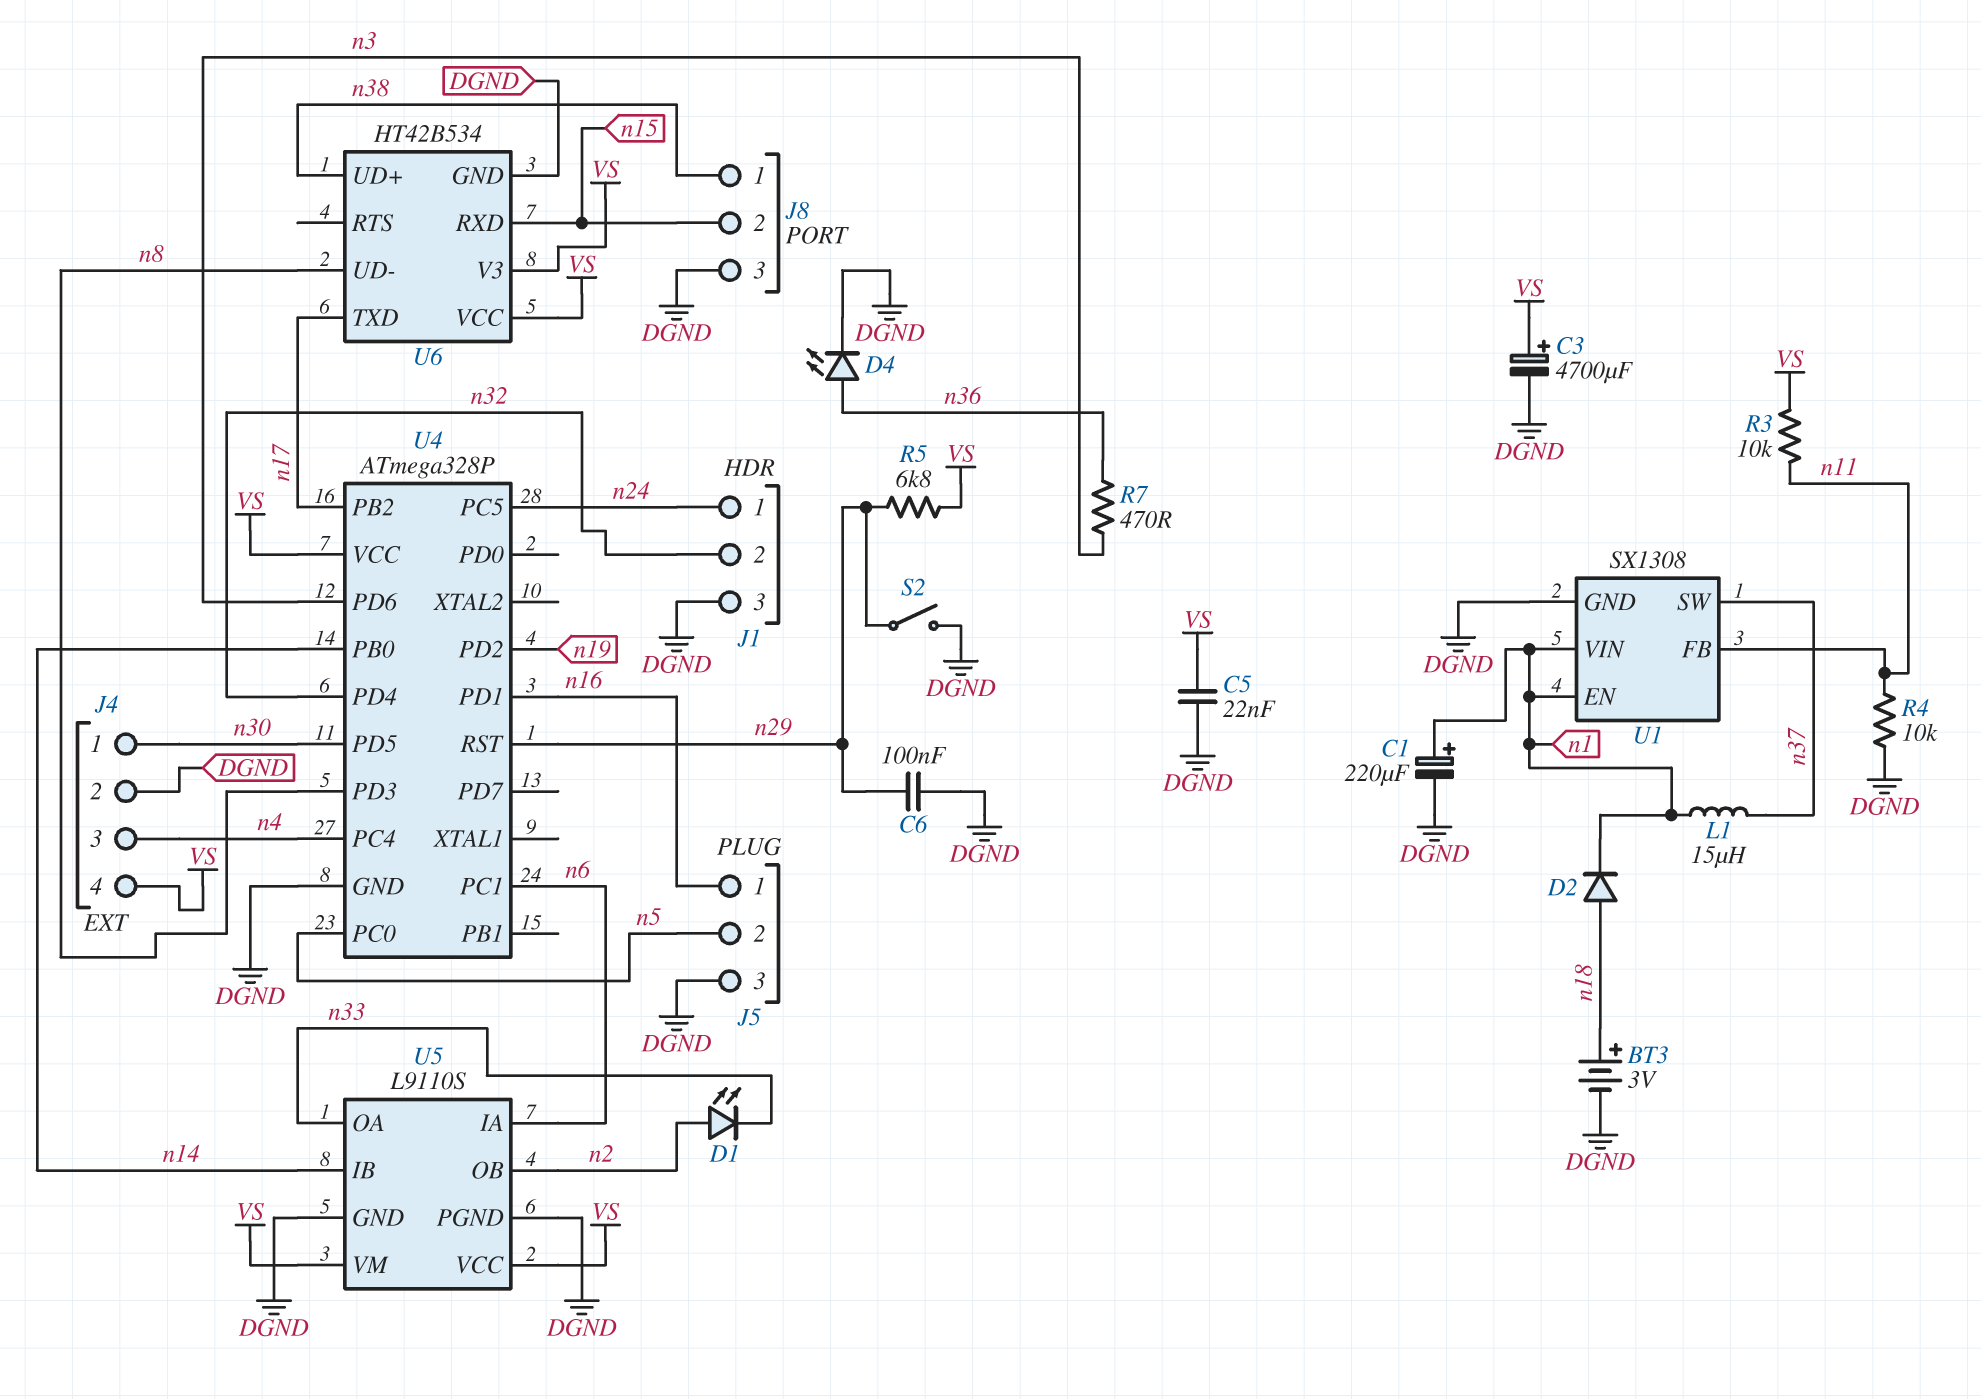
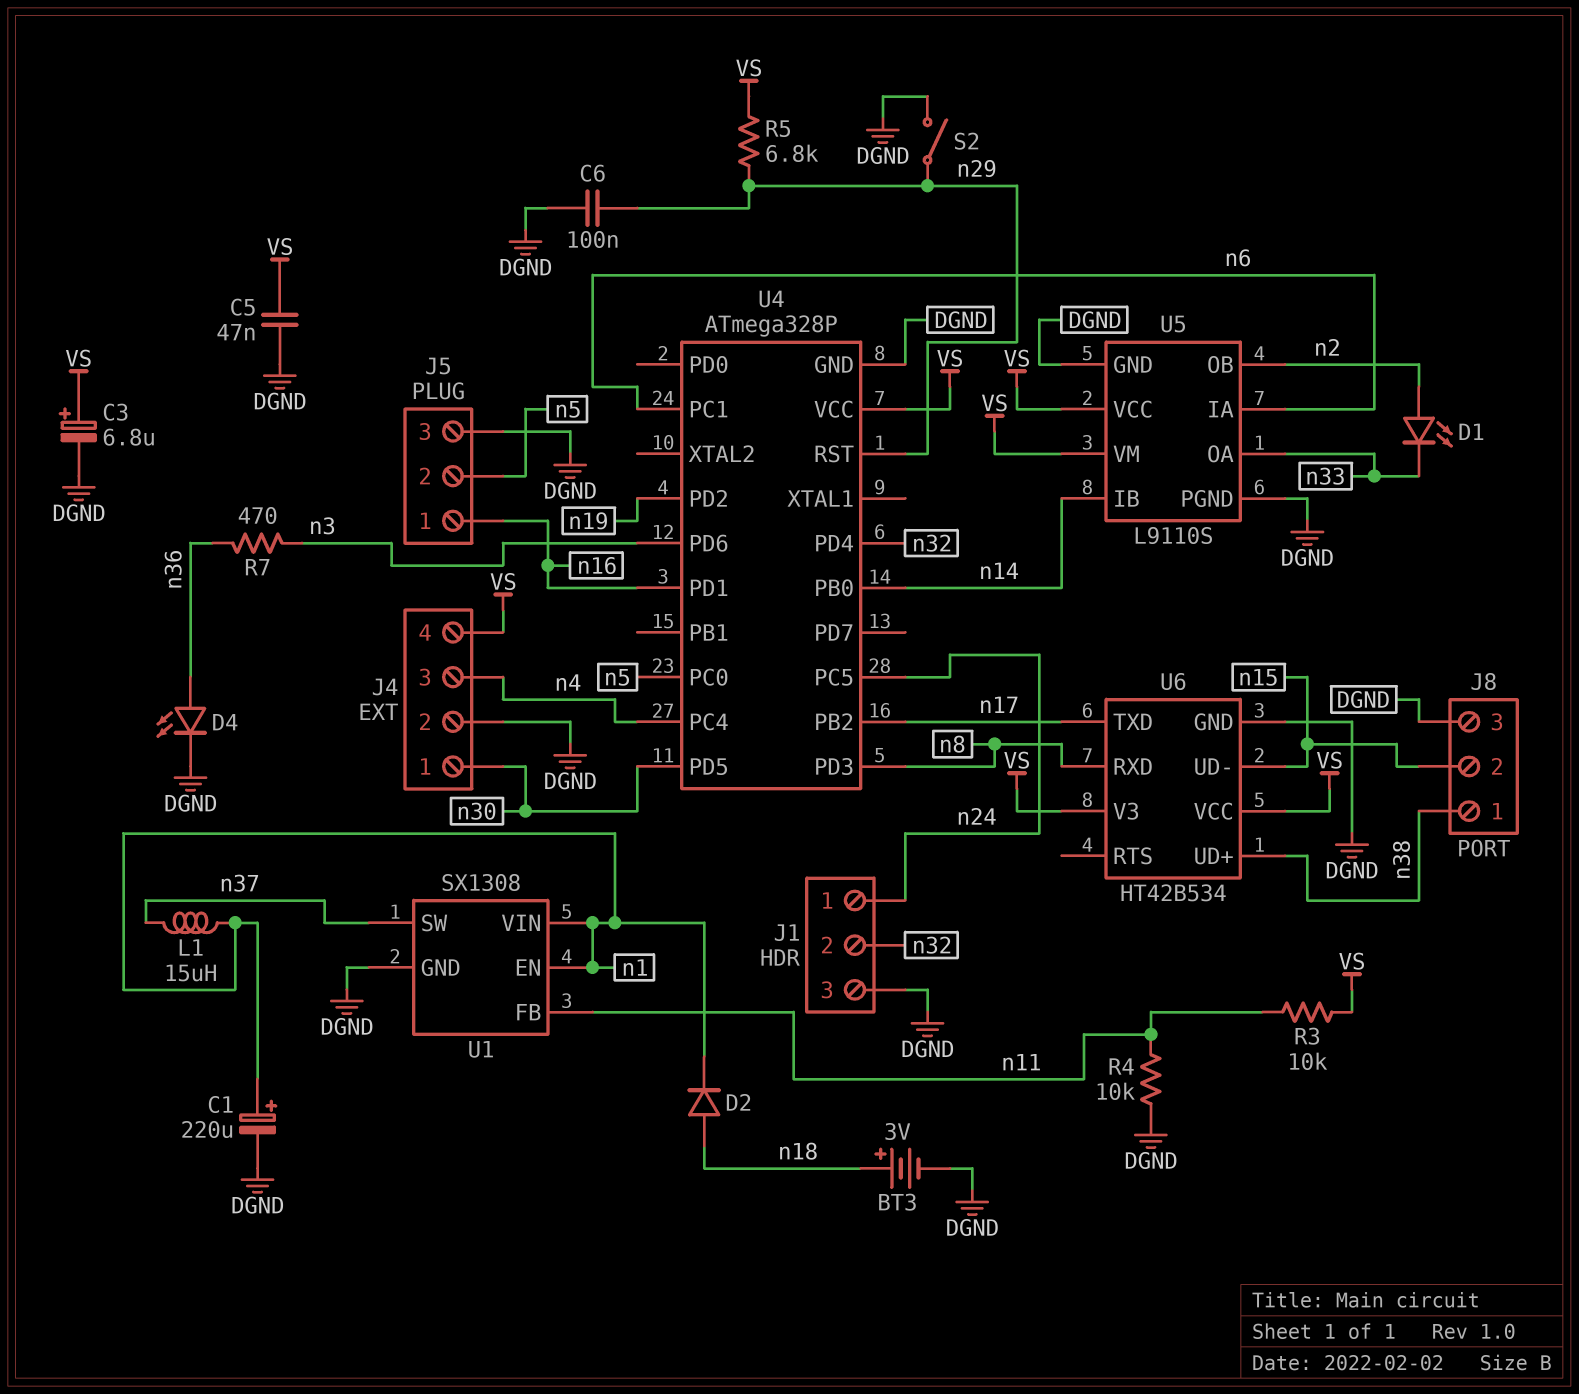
C3: 4700uF (plus VS, minus DGND) -> 6.8uF (plus VS, minus DGND)
C5: 22nF (DGND, VS) -> 47nF (DGND, VS)
U6 pin RXD: n15 -> n8
U6 pin UD-: n8 -> n15

